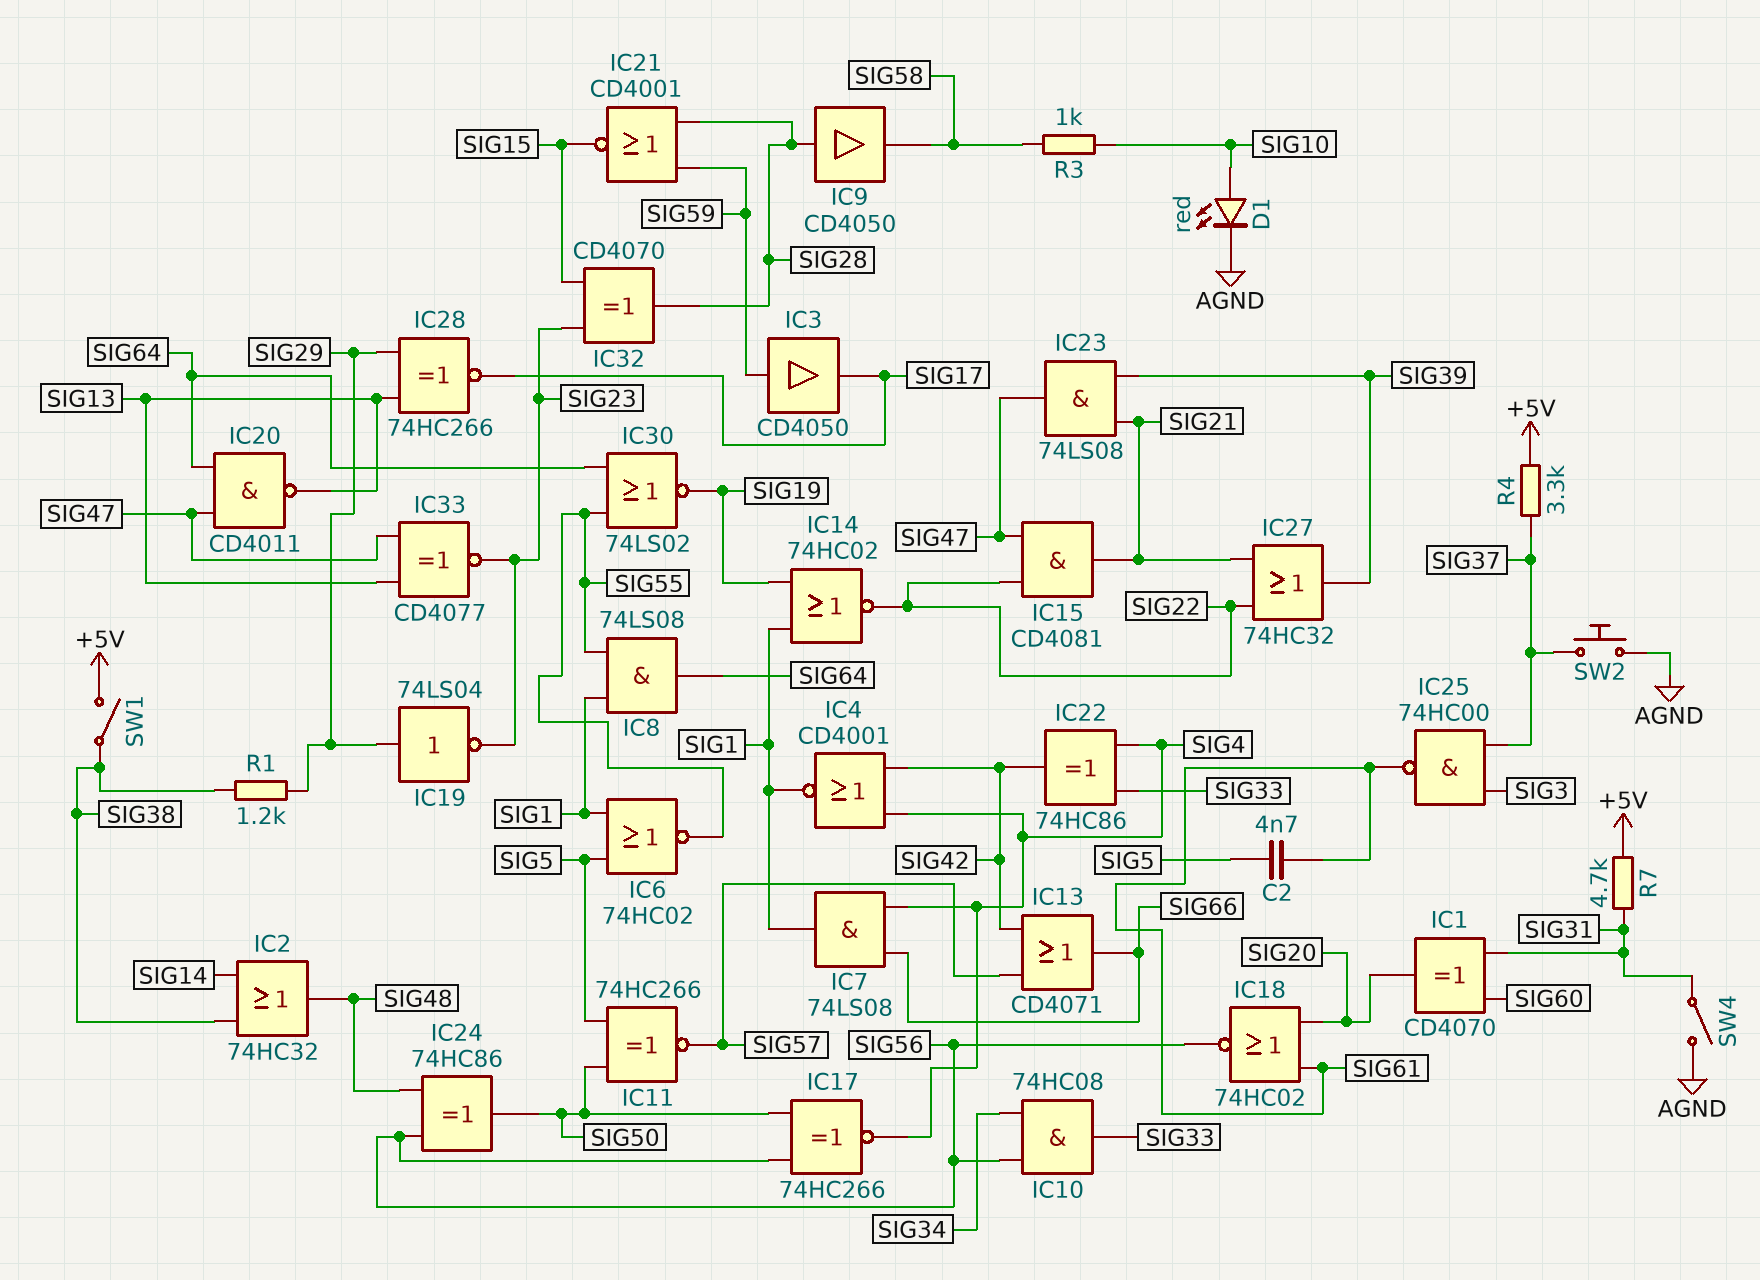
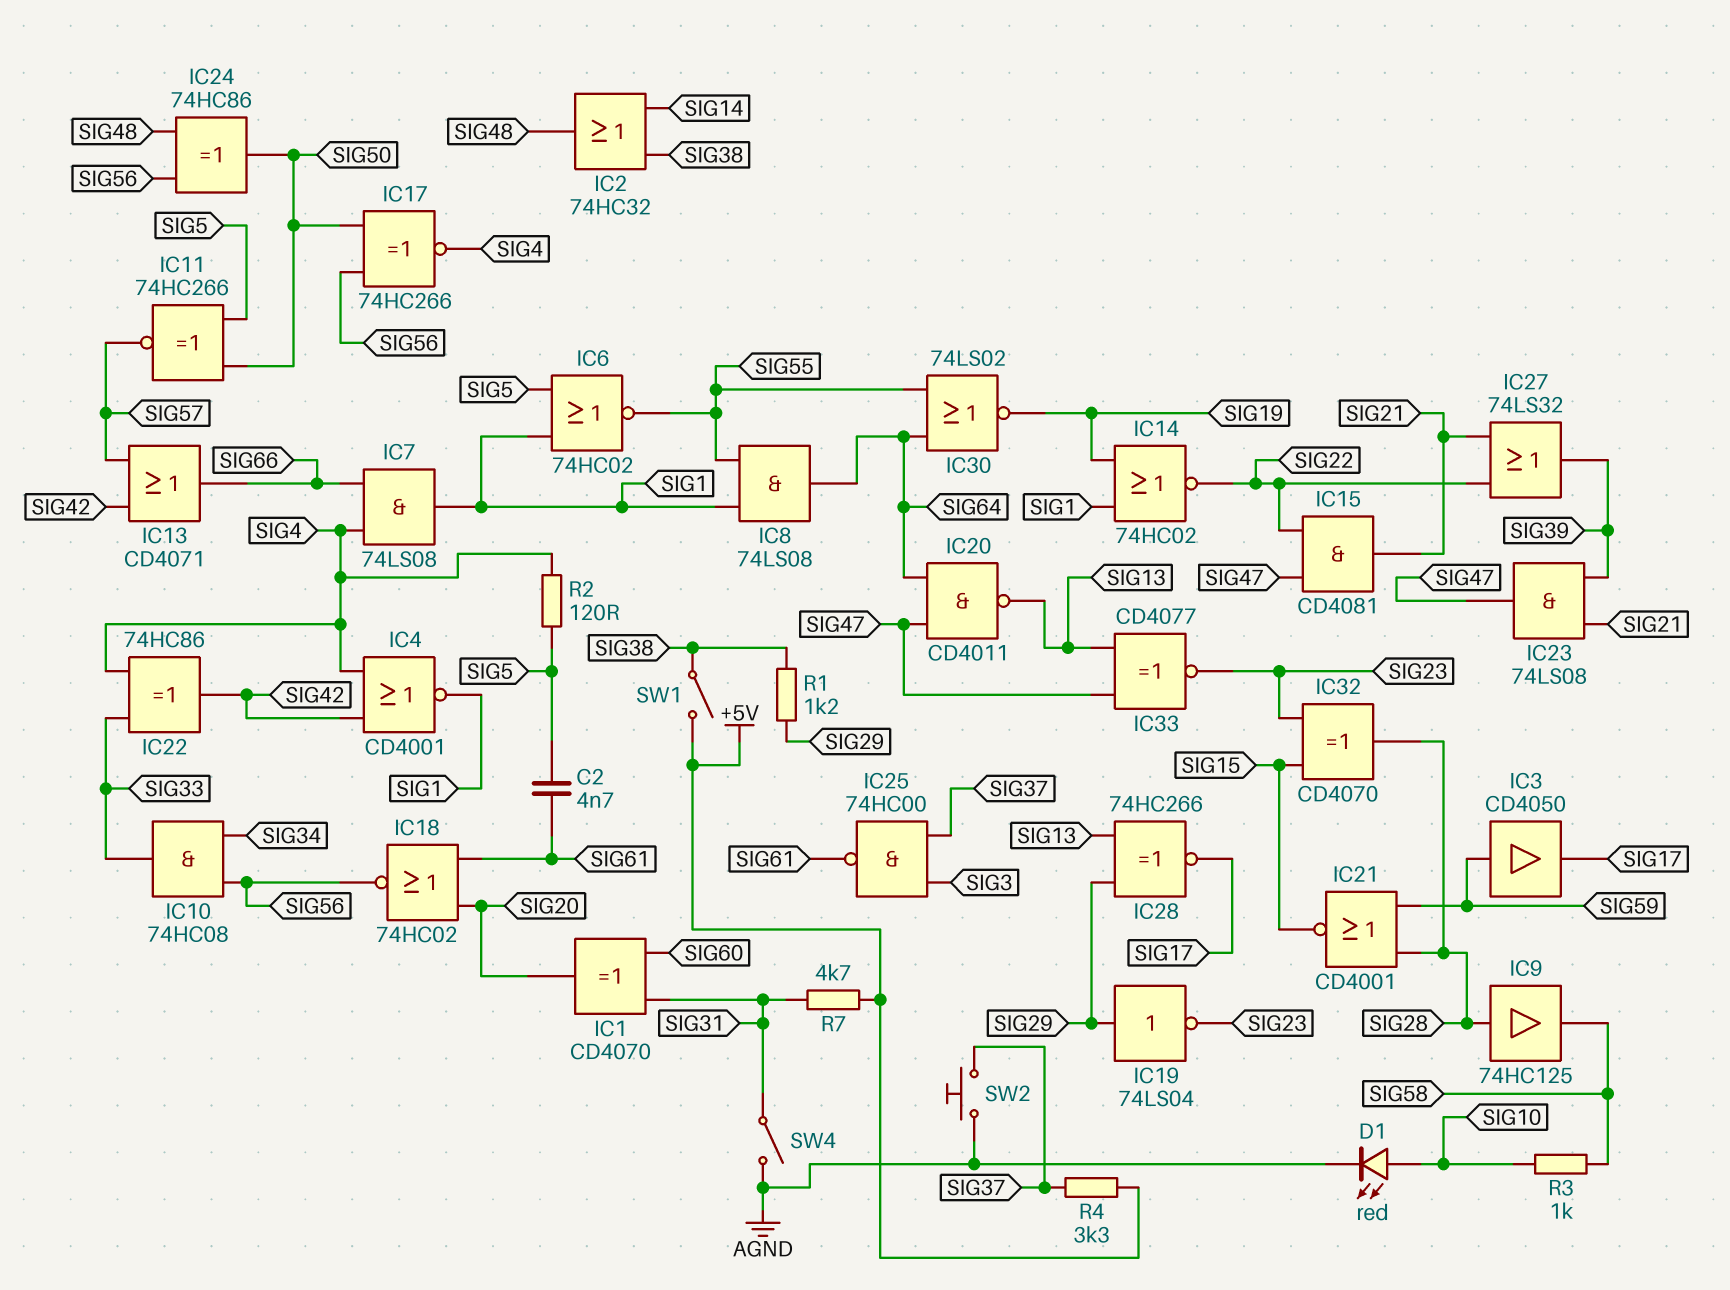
IC9: buffer CD4050 (in SIG28, out SIG58) -> buffer 74HC125 (in SIG28, out SIG58)
IC27: OR 74HC32 (in SIG21, in SIG22, out SIG39) -> OR 74LS32 (in SIG21, in SIG22, out SIG39)
R2: none -> 120 (SIG4, SIG5)

